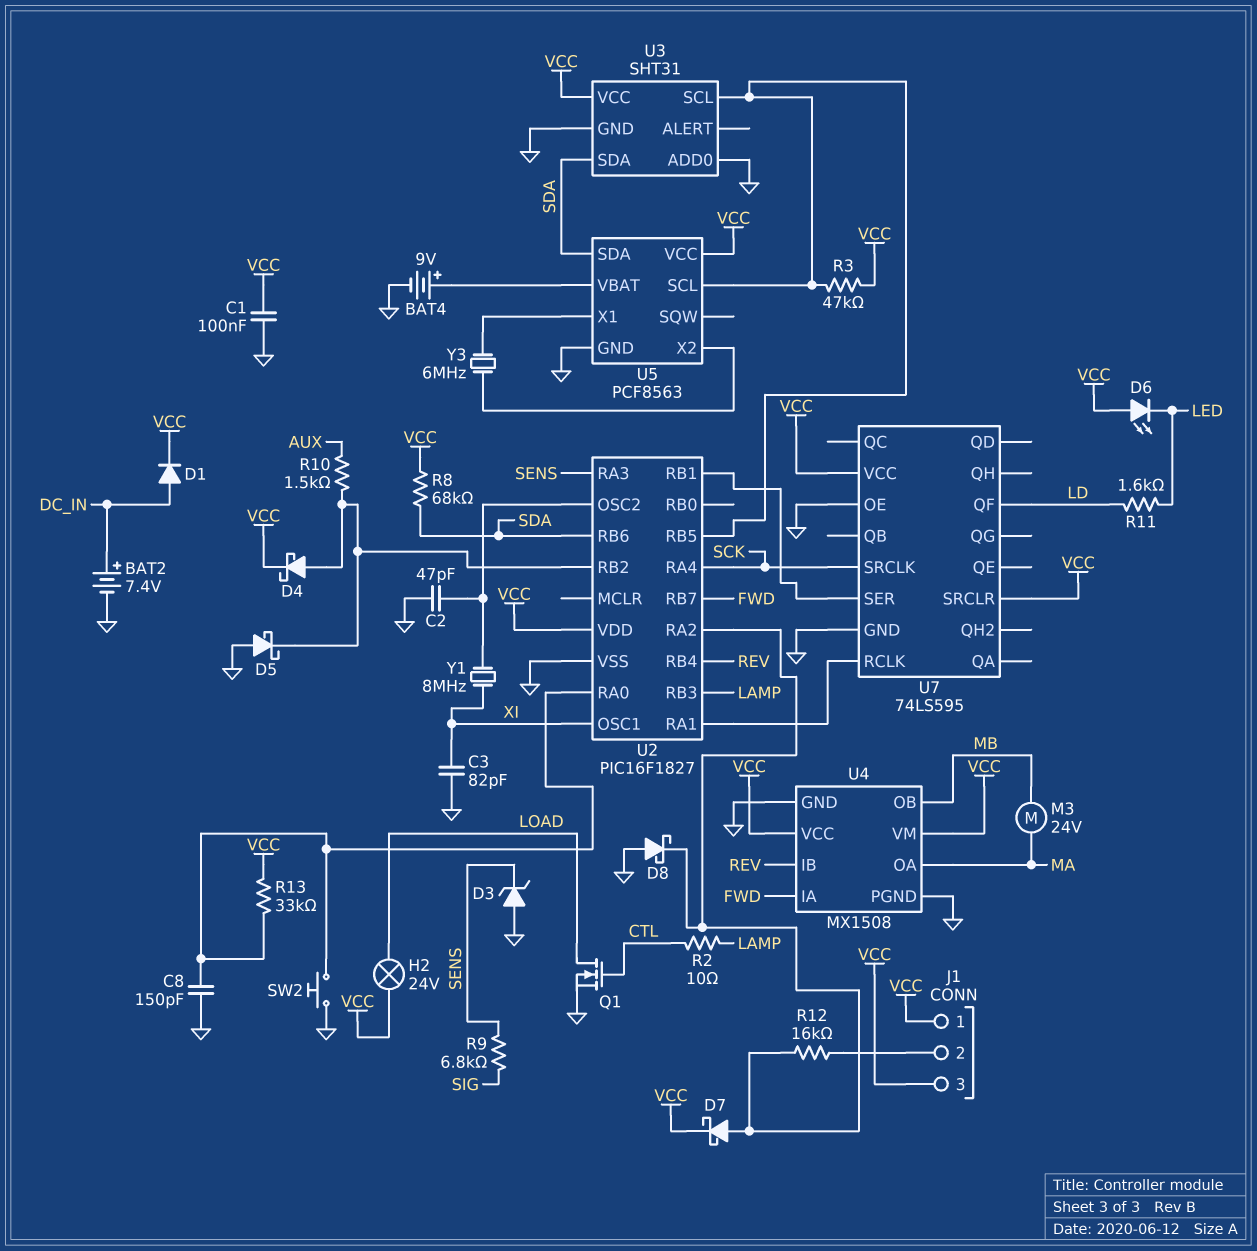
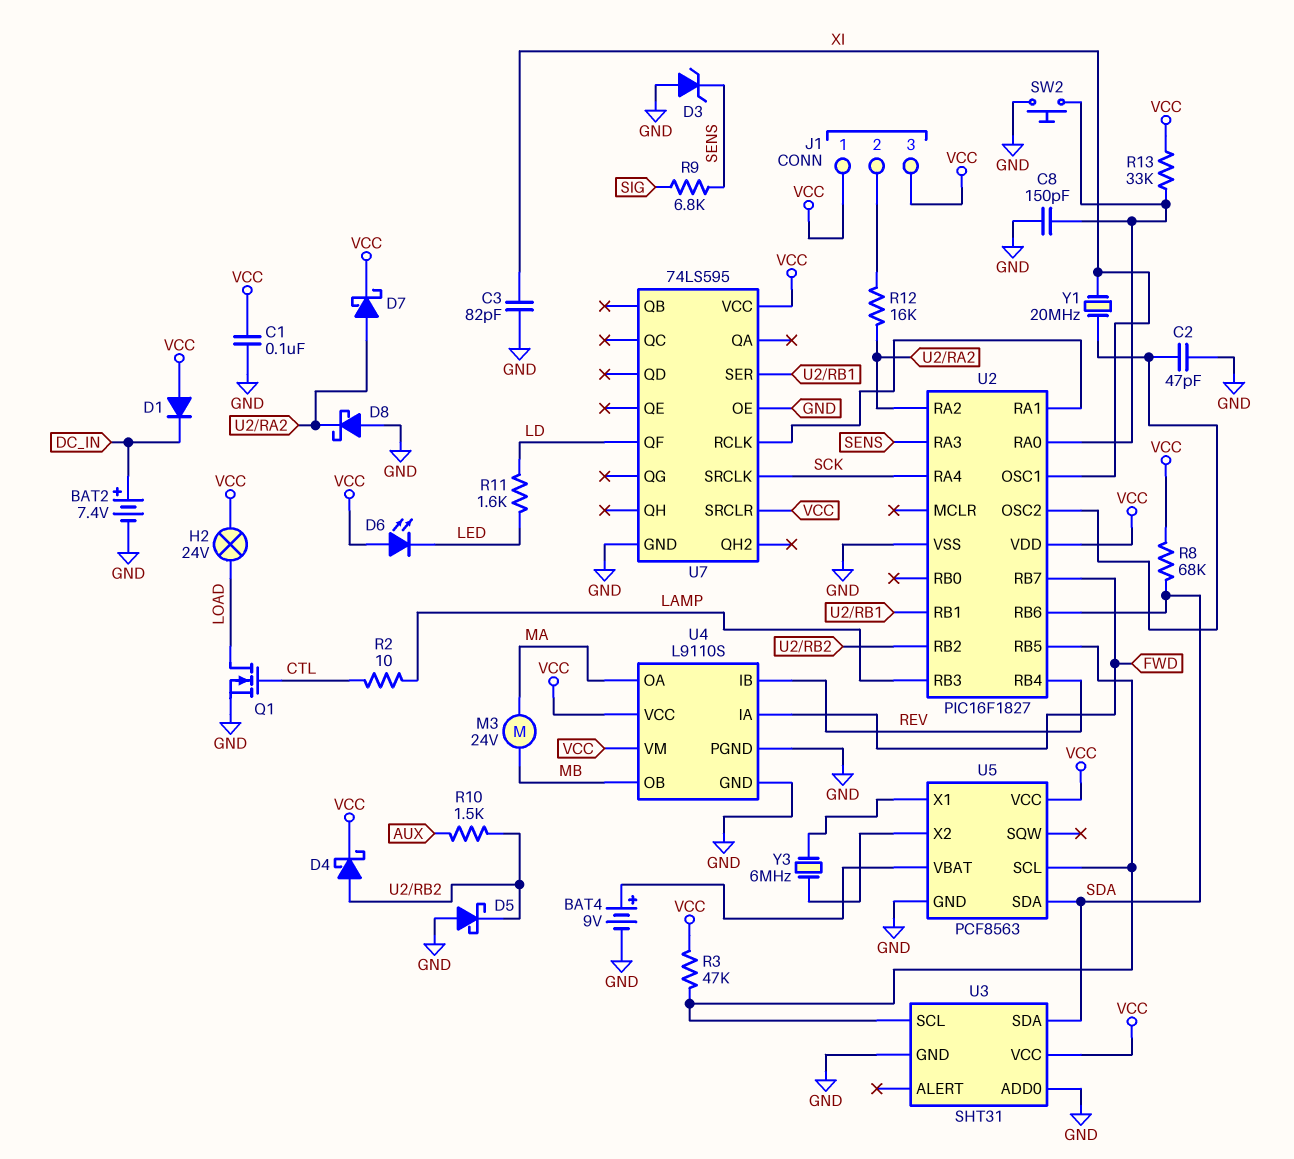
D1: diode (A DC_IN, K VCC) -> diode (A VCC, K DC_IN)
U4: MX1508 -> L9110S
Y1: 8MHz (U2/OSC2, XI) -> 20MHz (U2/OSC2, XI)

